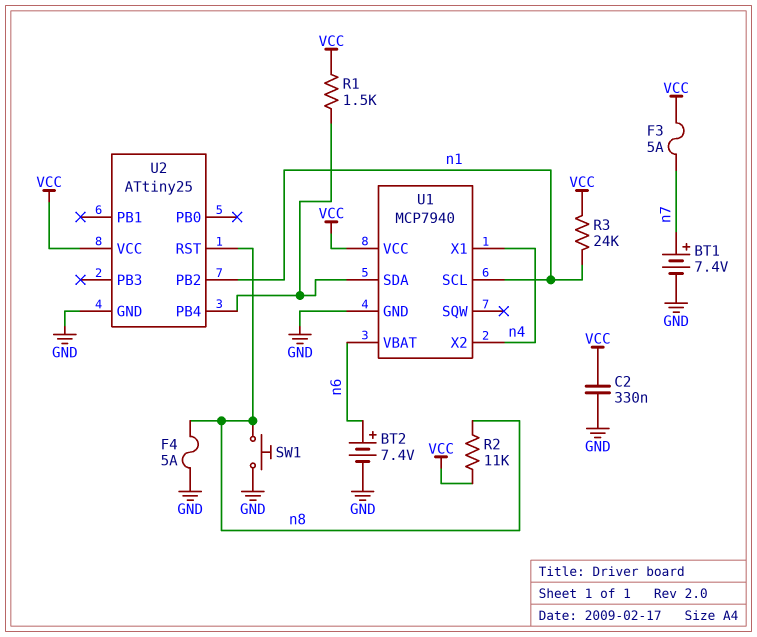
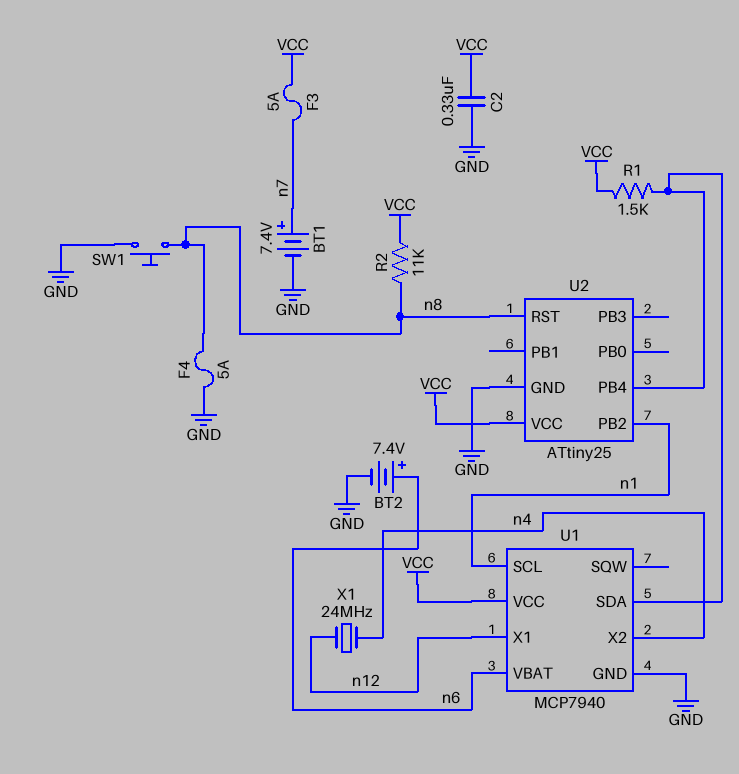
R3: 24k (VCC, n1) -> none
U1 pin X1: n4 -> n12
X1: none -> 24MHz (n4, n12)

